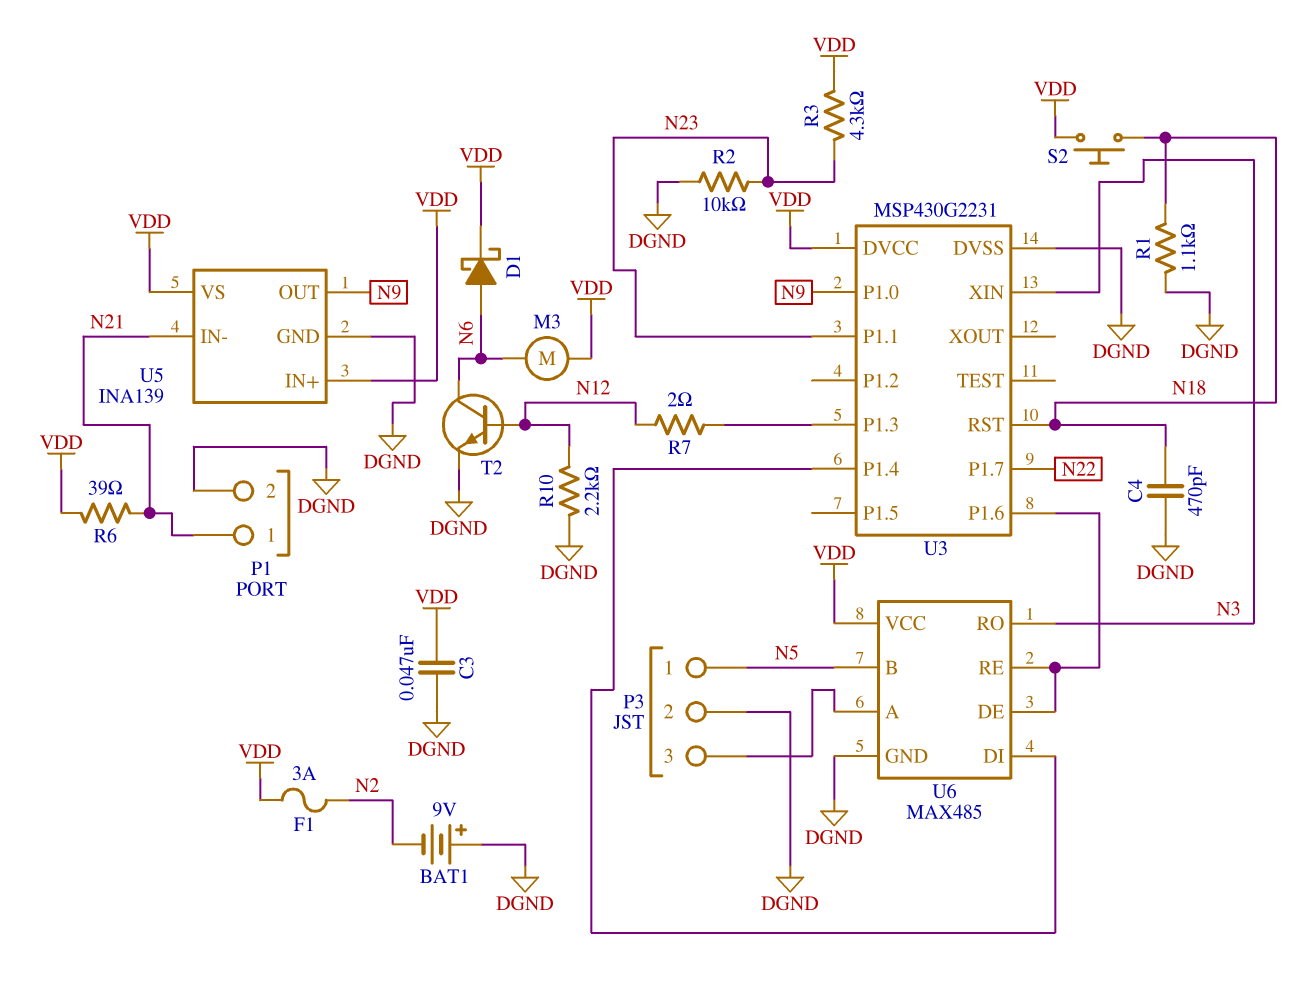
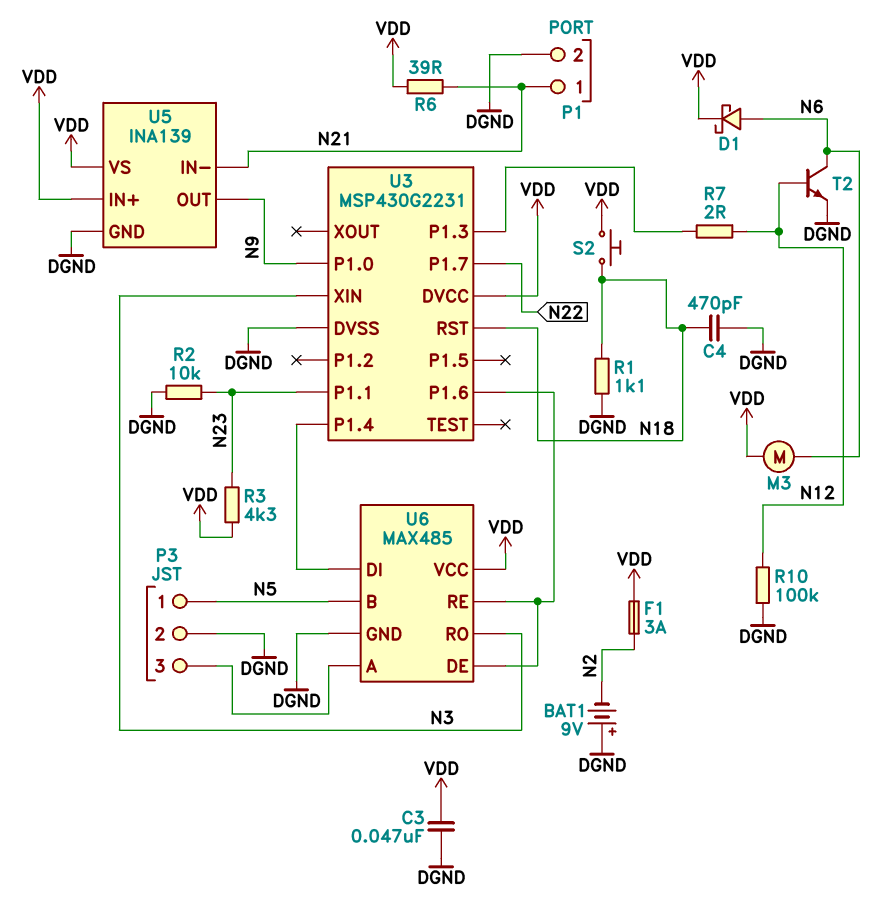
R10: 2.2k (DGND, N12) -> 100k (DGND, N12)

